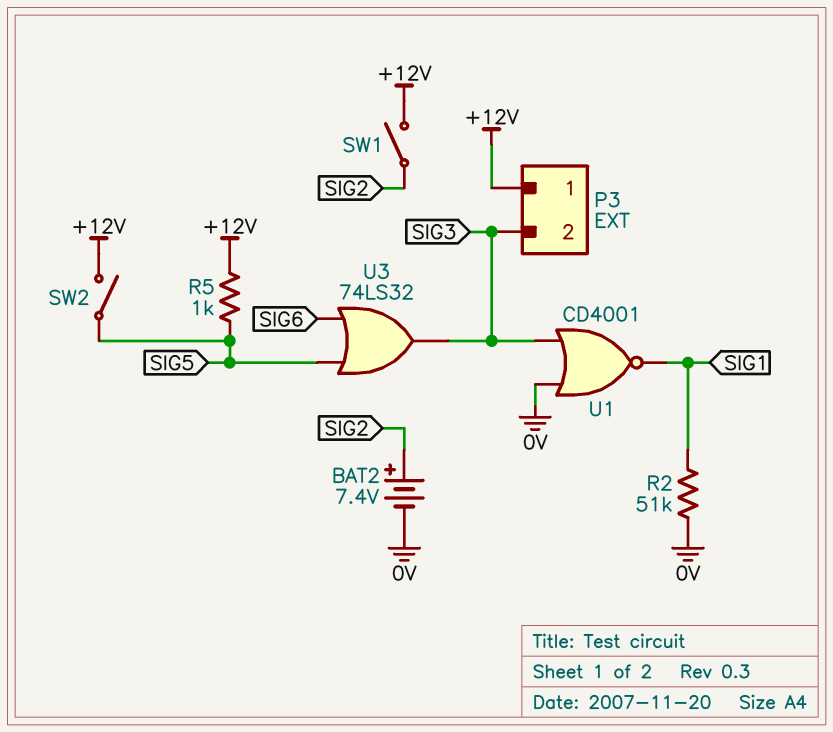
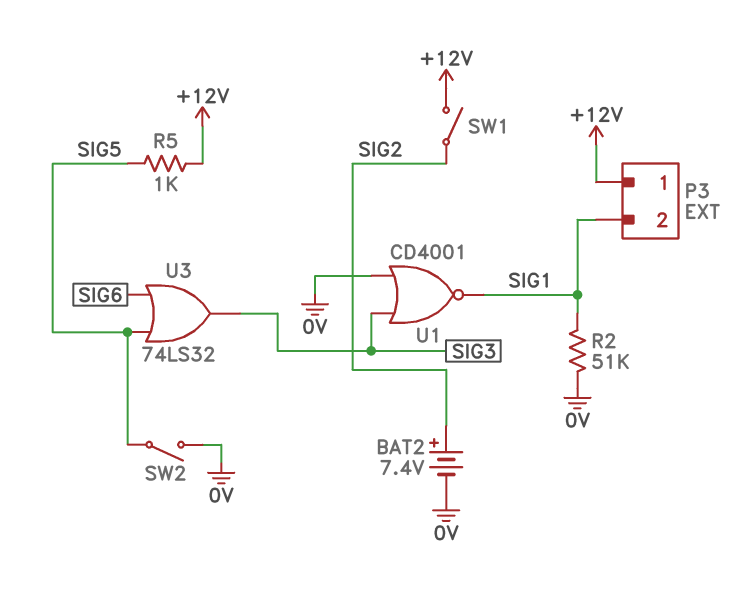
P3 pin 2: SIG3 -> SIG1
SW2: switch (+12V, SIG5) -> switch (0V, SIG5)

